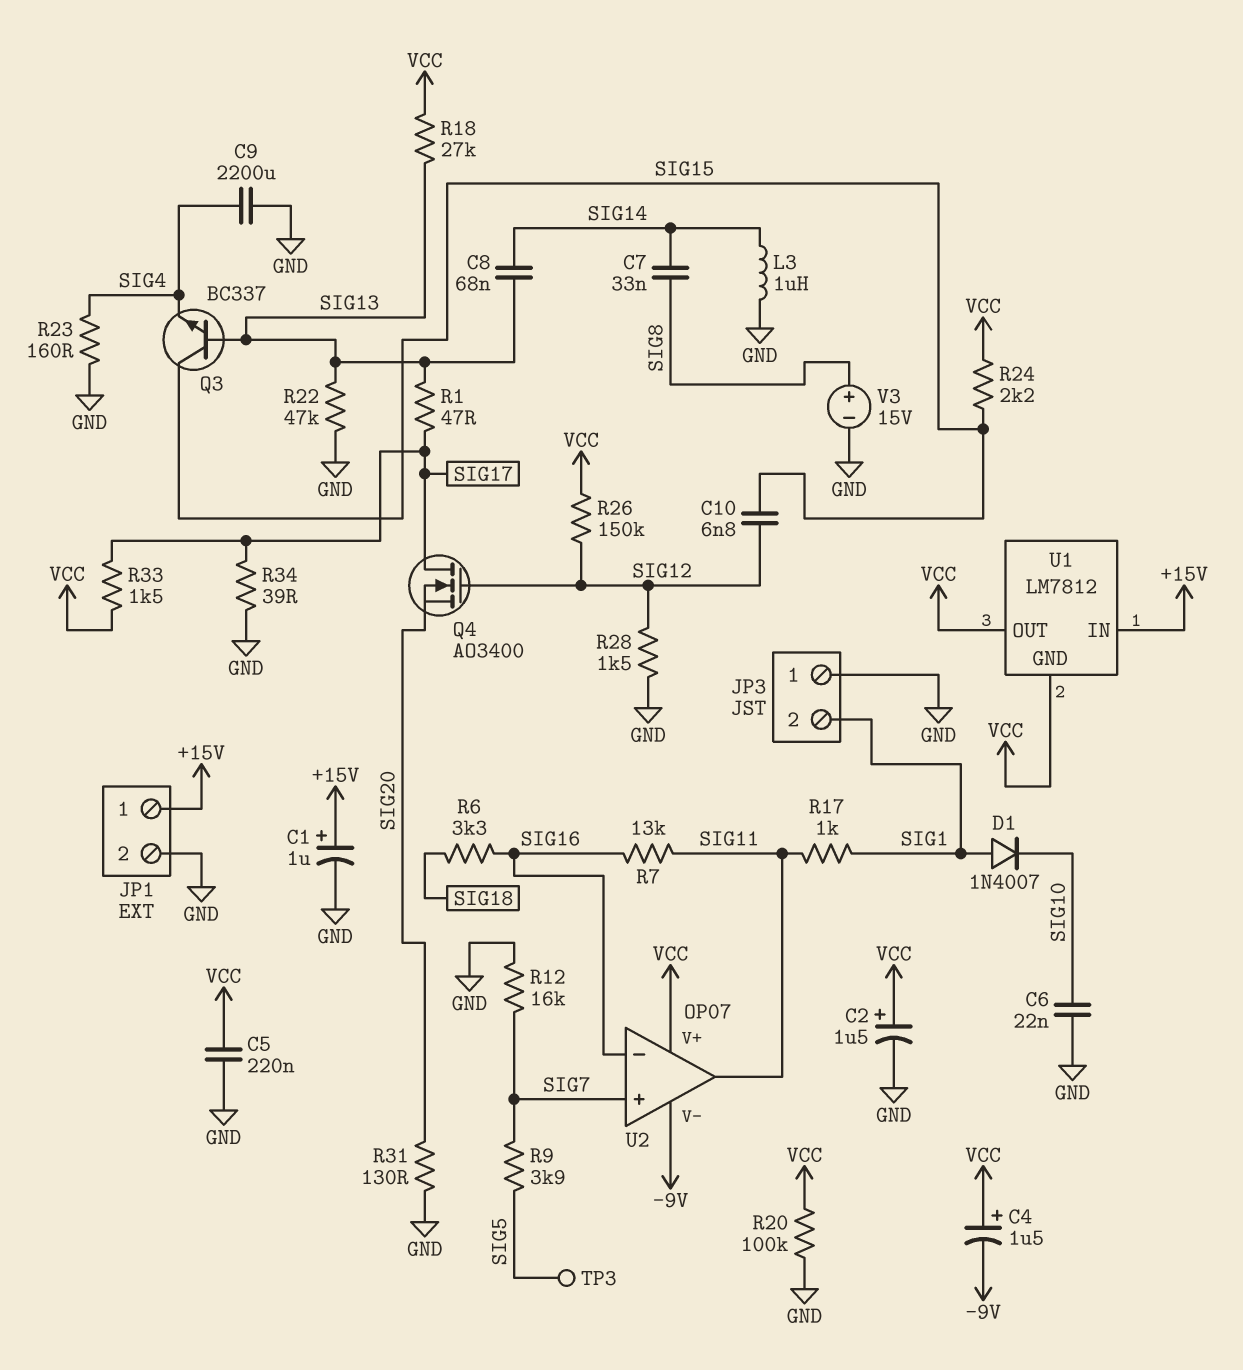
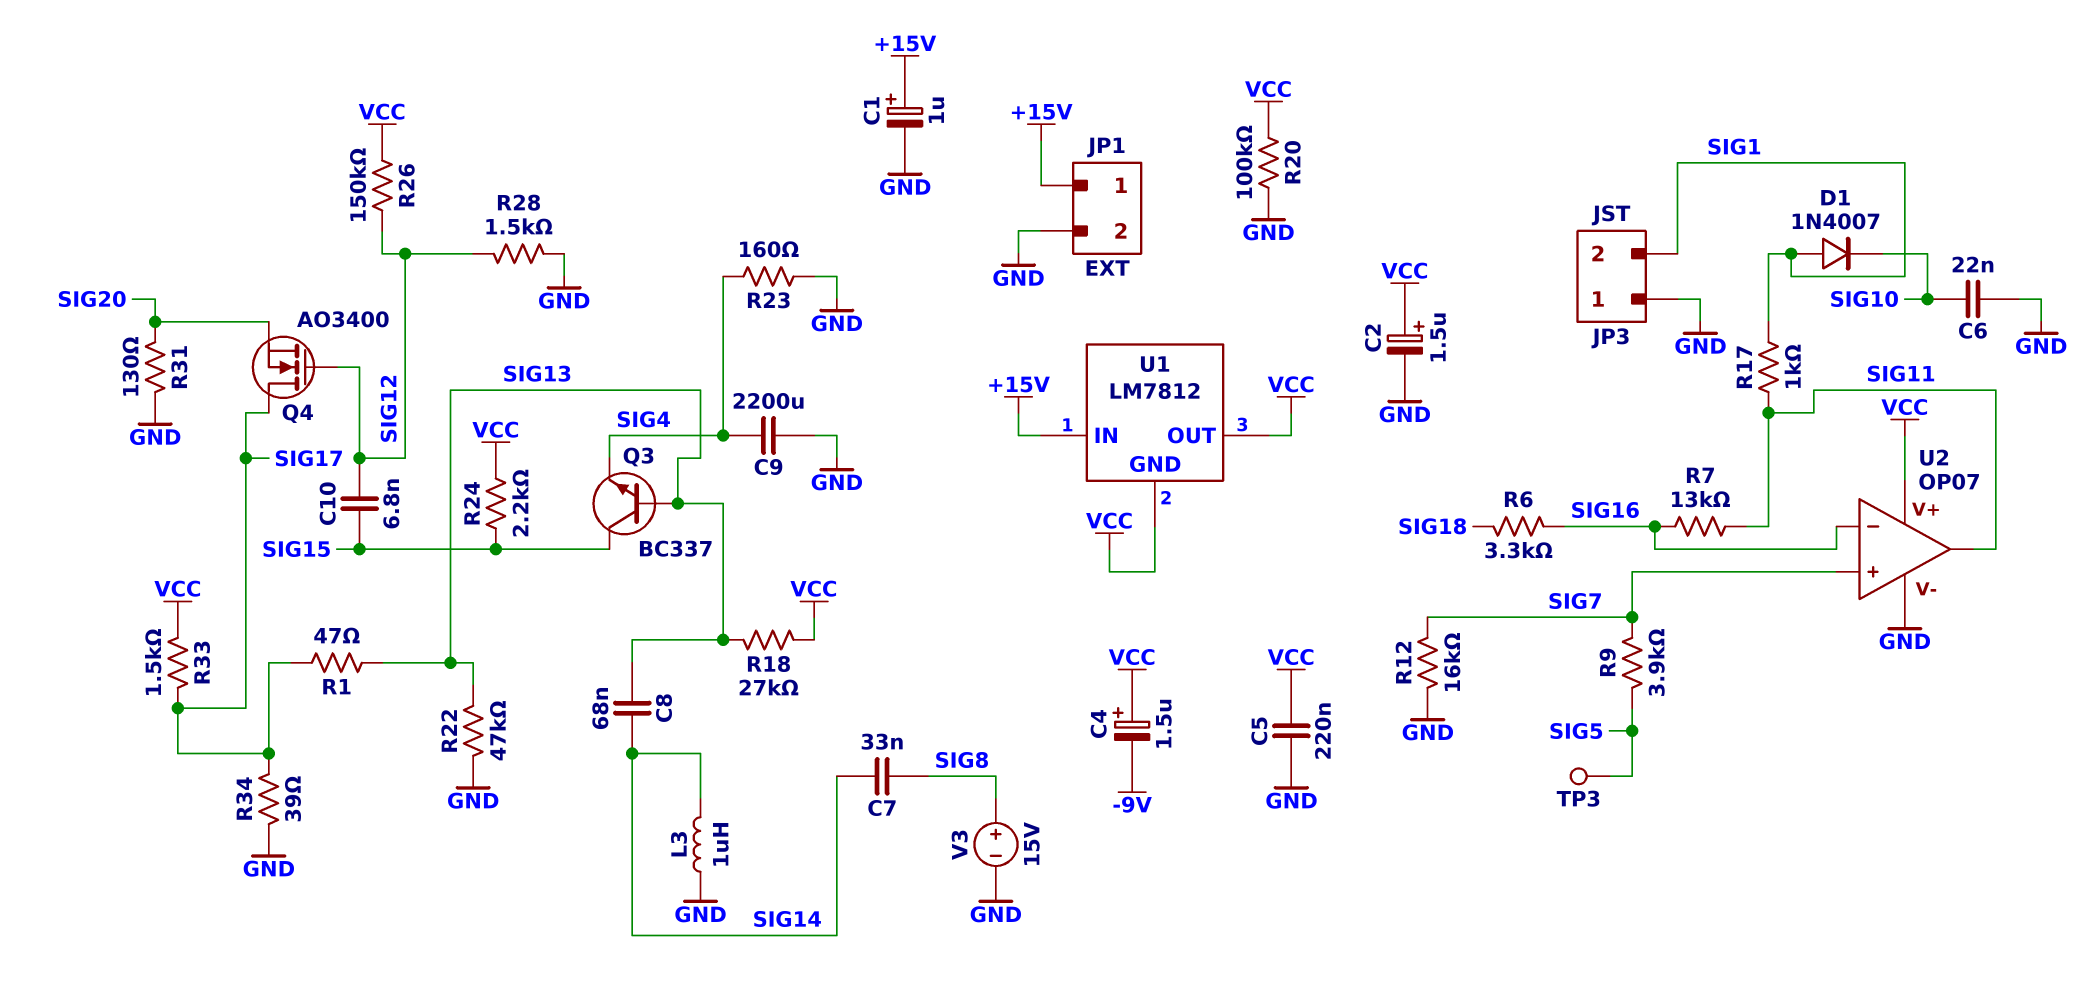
U2 pin V-: -9V -> GND

